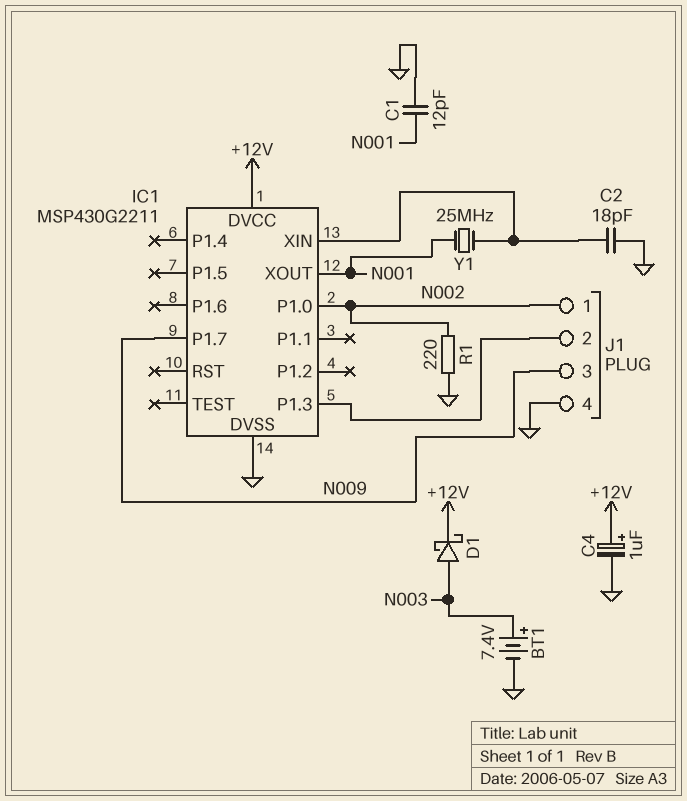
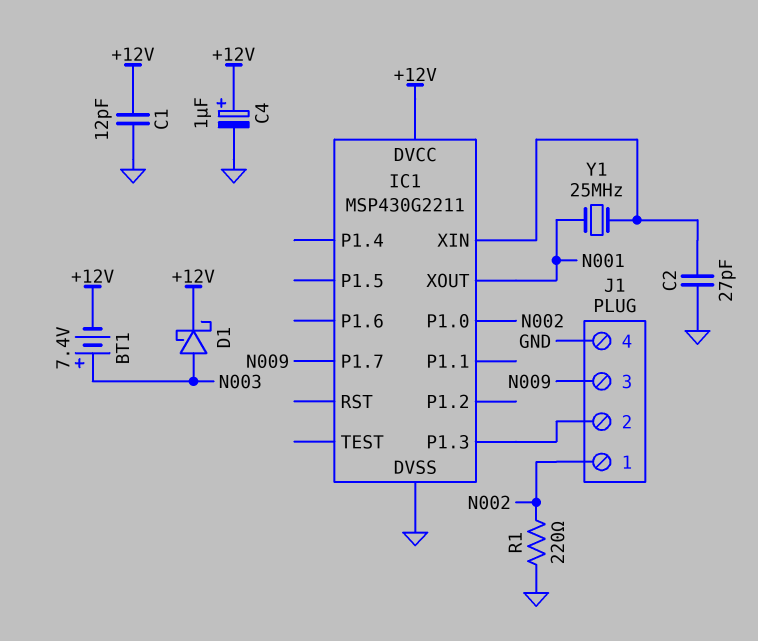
BT1: 7.4V (plus N003, minus GND) -> 7.4V (plus N003, minus +12V)
C1: 12pF (GND, N001) -> 12pF (+12V, GND)
C2: 18pF (GND, IC1/XIN) -> 27pF (GND, IC1/XIN)

